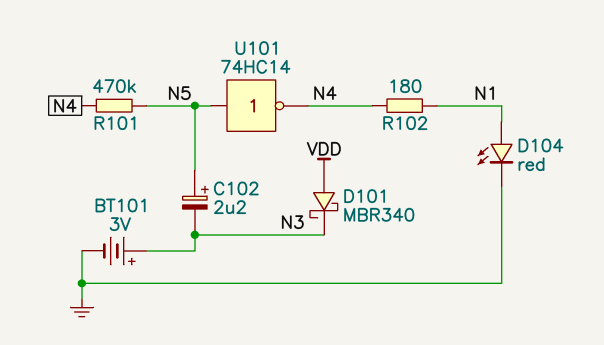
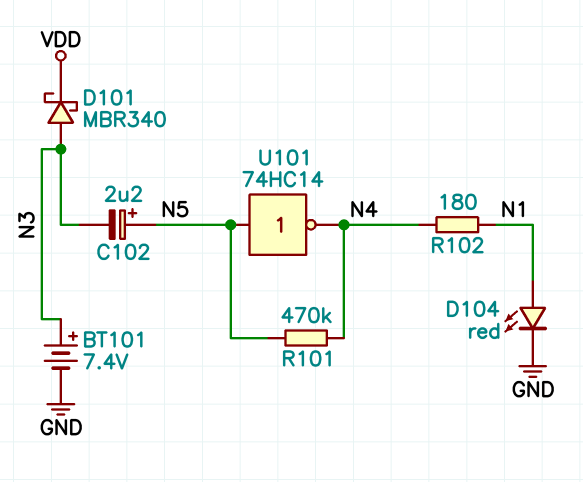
BT101: 3V (plus N3, minus GND) -> 7.4V (plus N3, minus GND)
D101: schottky MBR340 (A VDD, K N3) -> schottky MBR340 (A N3, K VDD)

